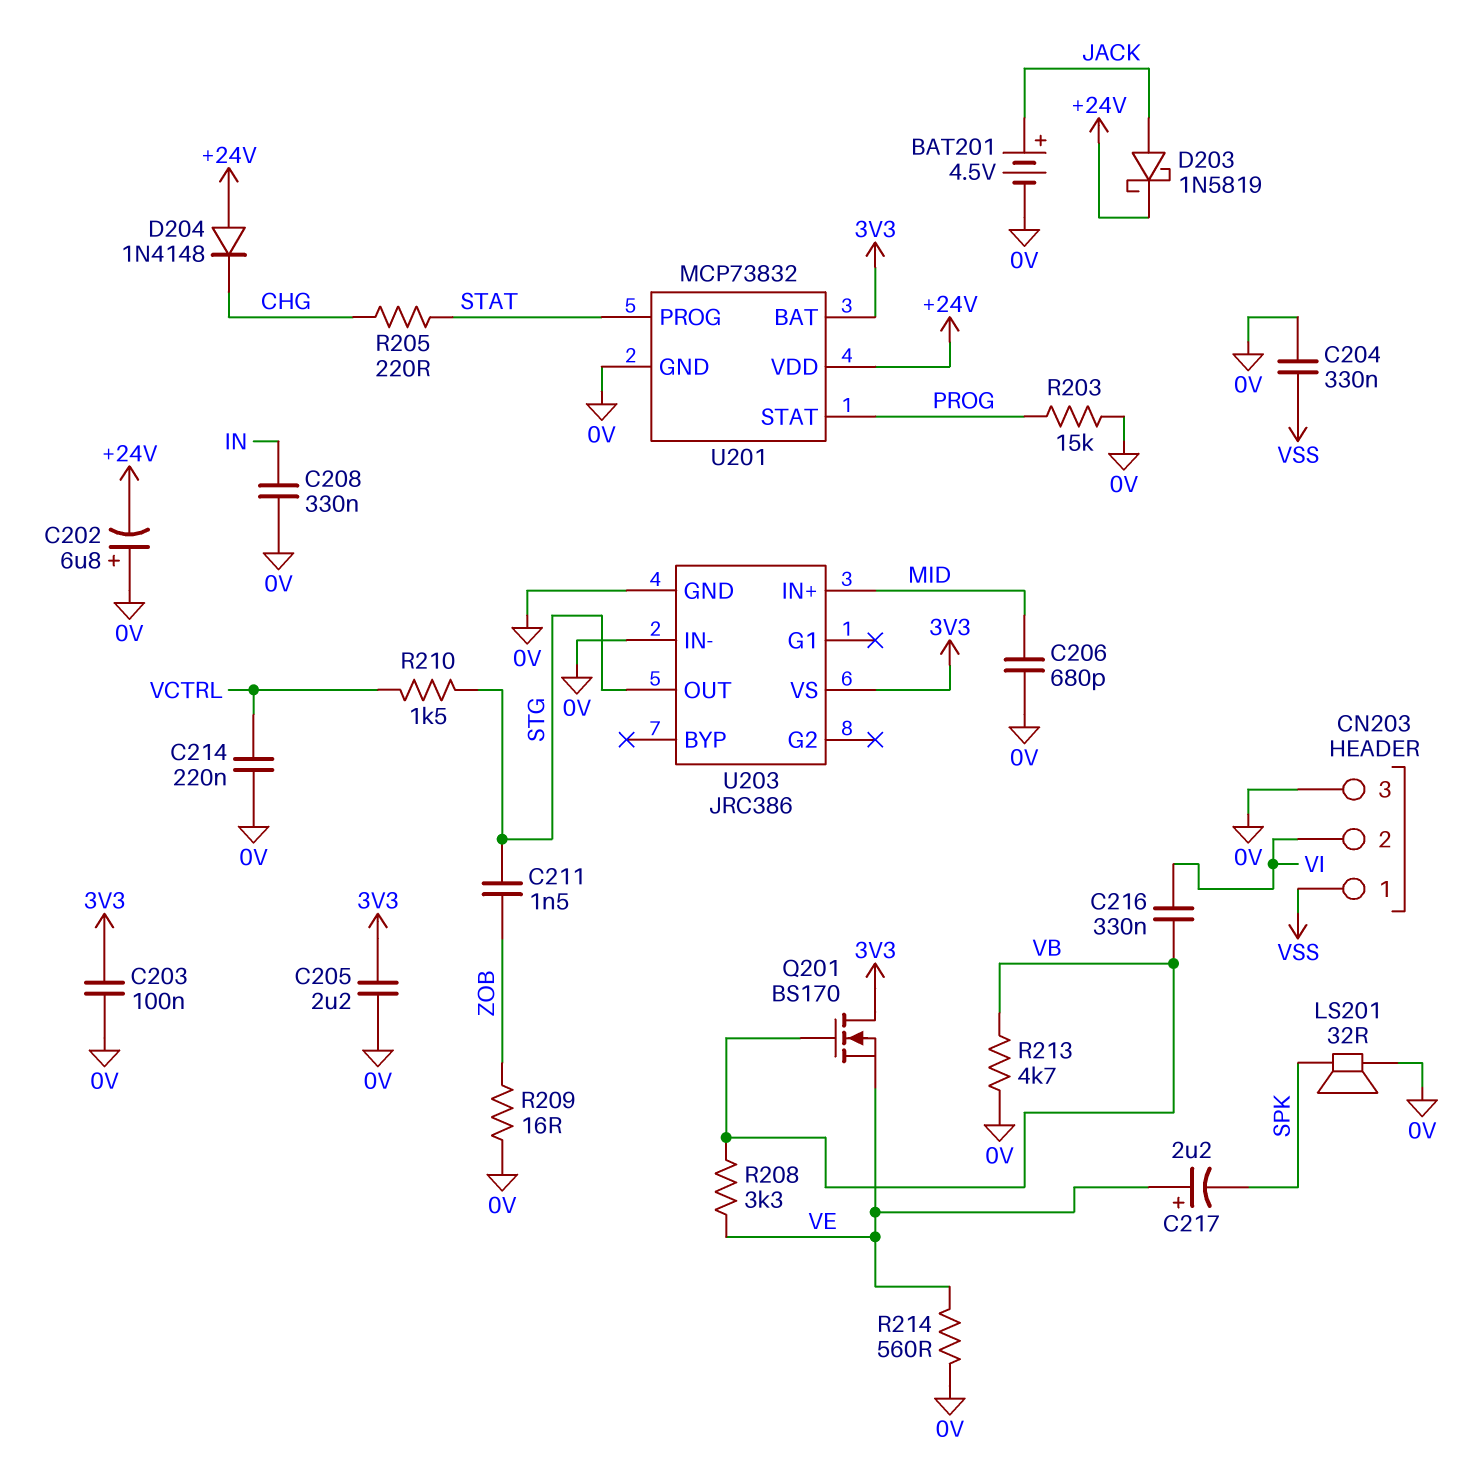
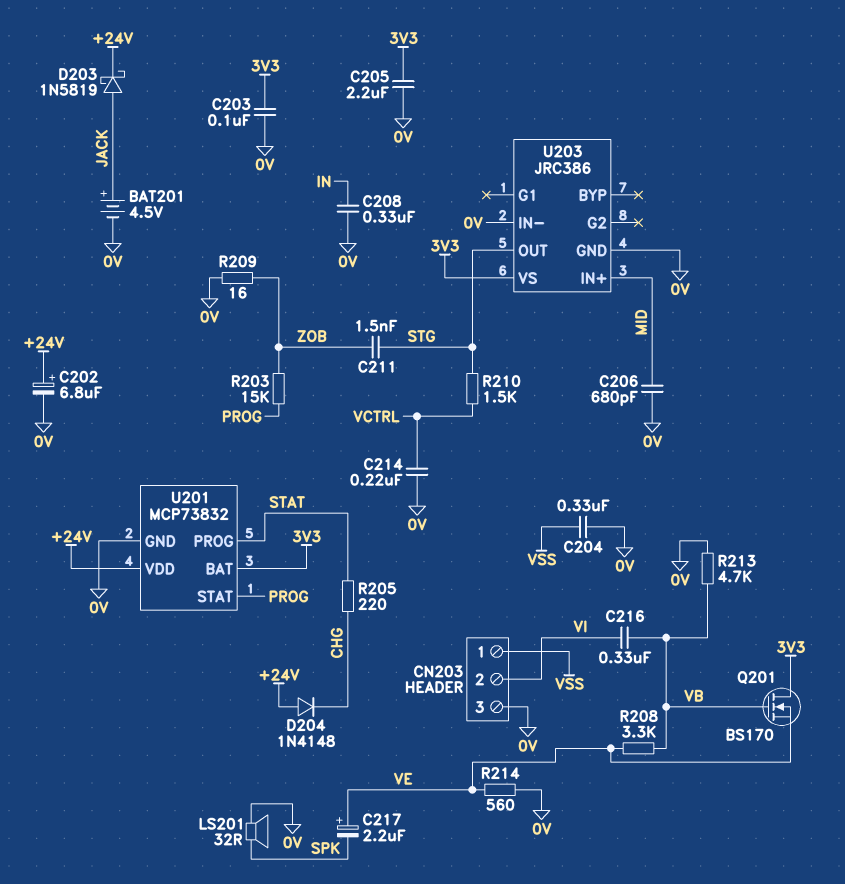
C202: 6.8uF (plus 0V, minus +24V) -> 6.8uF (plus +24V, minus 0V)
R203: 15k (0V, PROG) -> 15k (PROG, ZOB)

